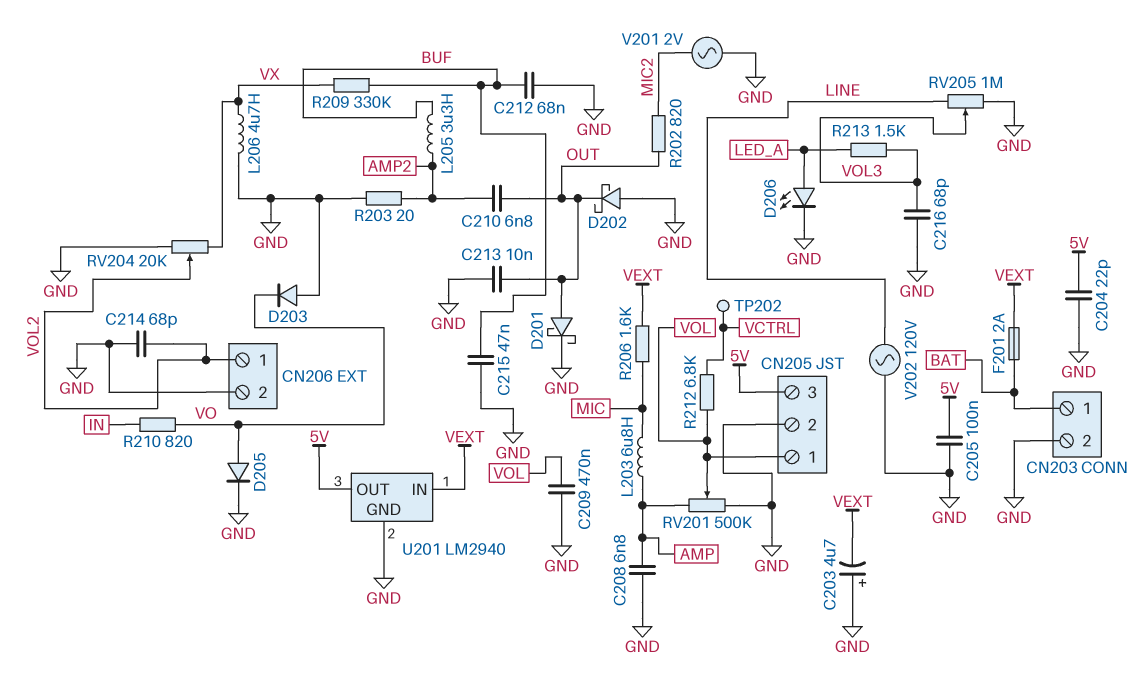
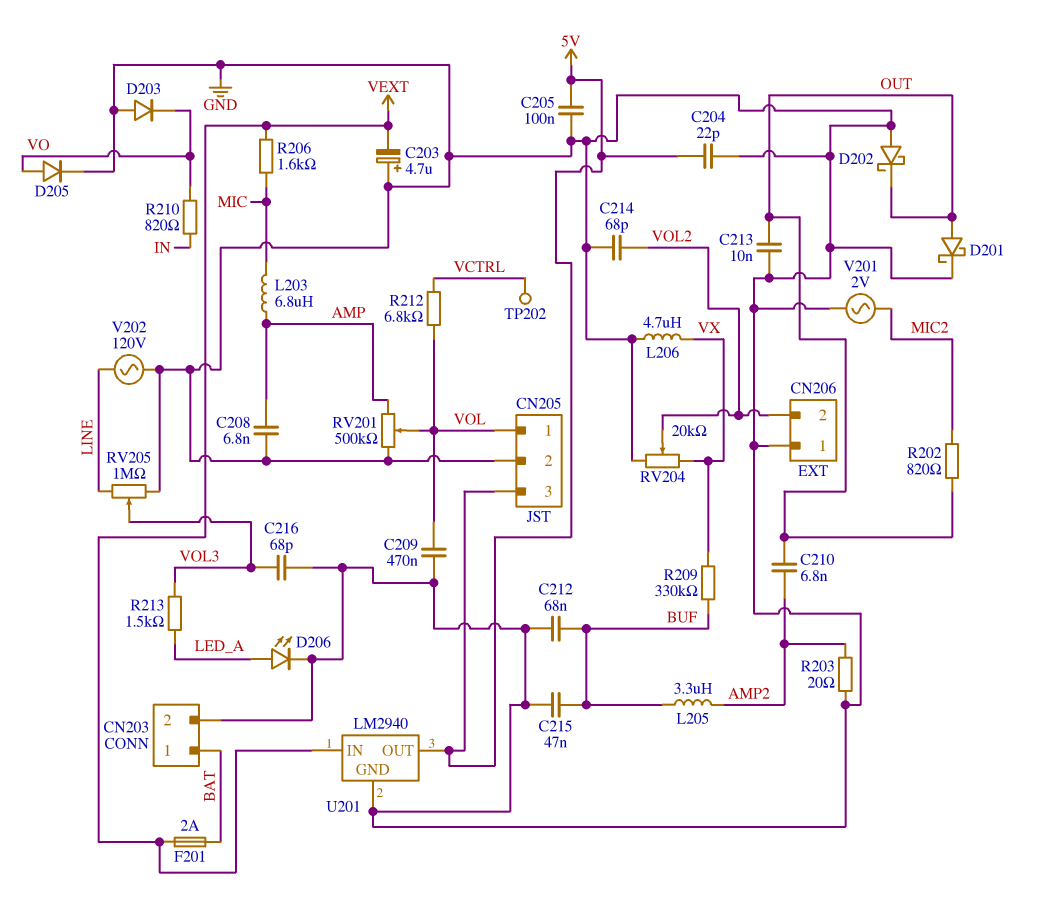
CN206 pin 1: VOL2 -> GND
CN206 pin 2: GND -> VOL2

